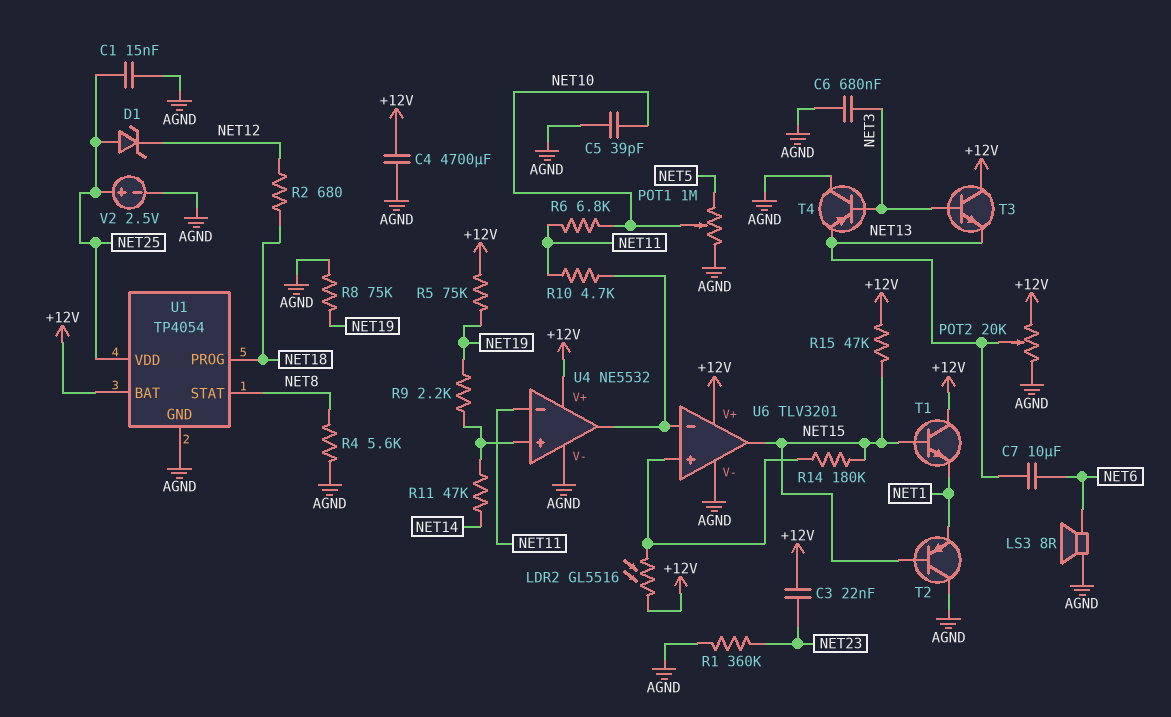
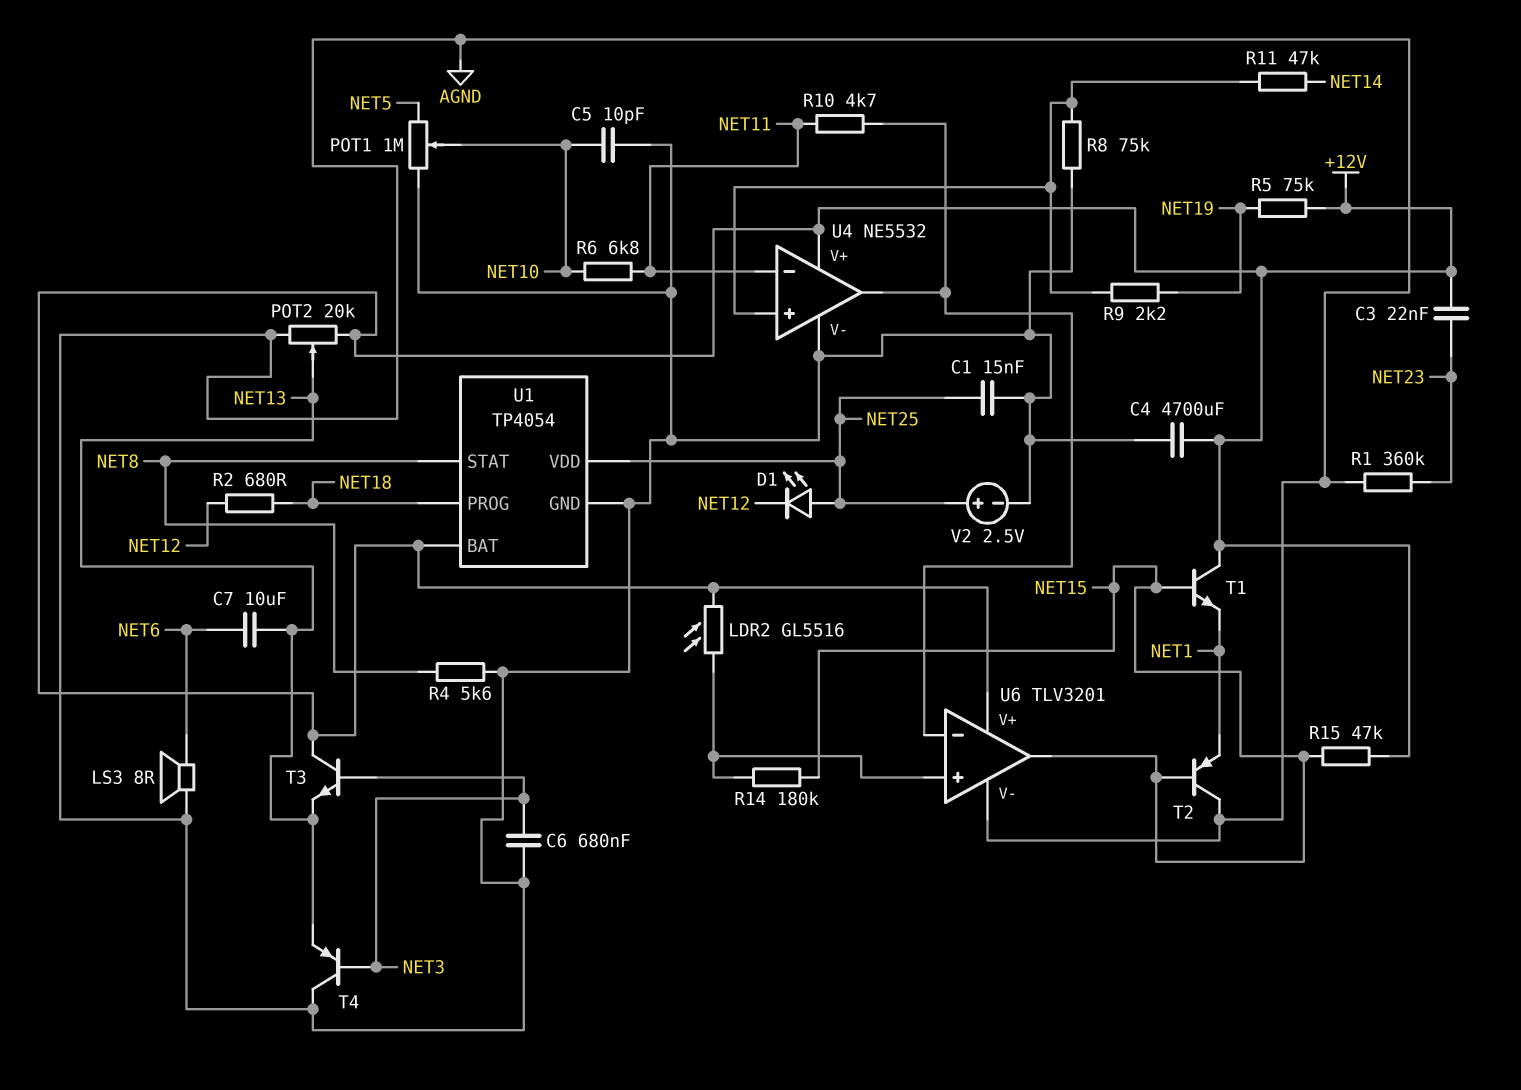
C5: 39pF (AGND, NET10) -> 10pF (AGND, NET10)
D1: zener (A NET25, K NET12) -> LED (A NET25, K NET12)
R8: 75k (AGND, NET19) -> 75k (AGND, U4/in+)

